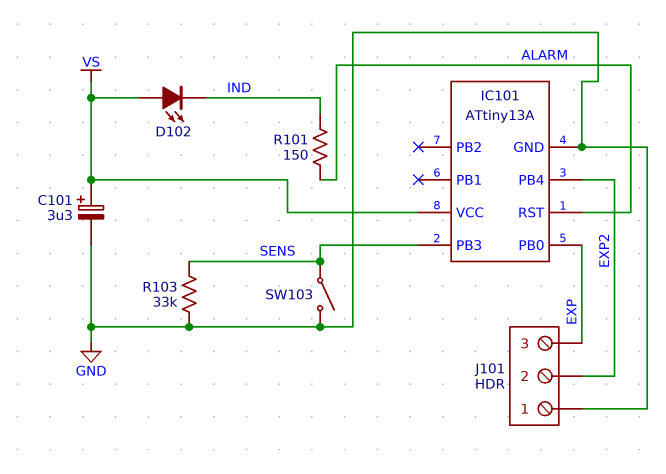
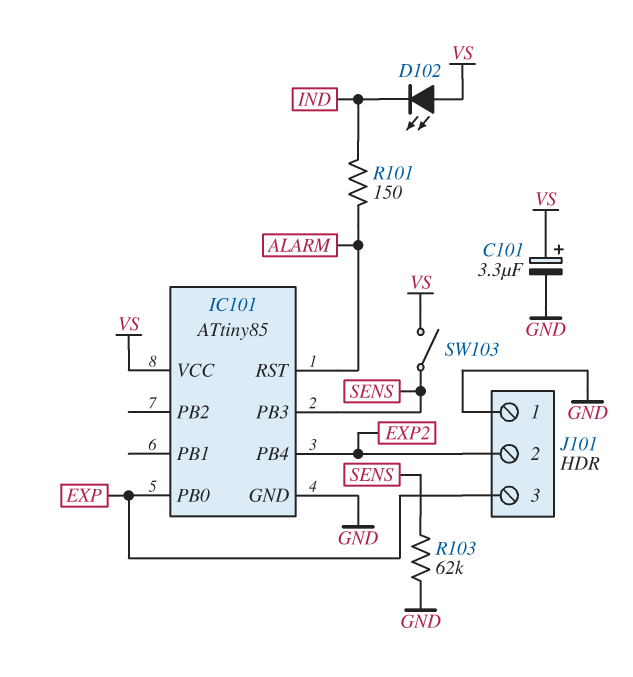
IC101: ATtiny13A -> ATtiny85
R103: 33k (GND, SENS) -> 62k (GND, SENS)
SW103: switch (GND, SENS) -> switch (SENS, VS)

